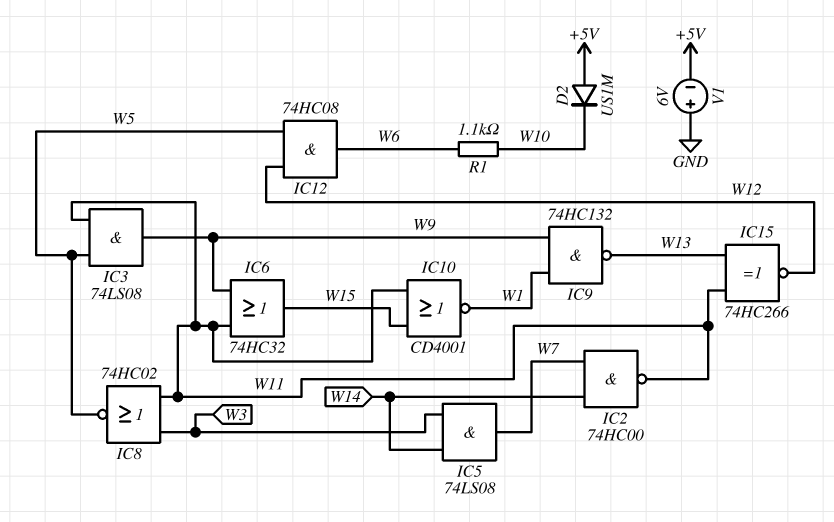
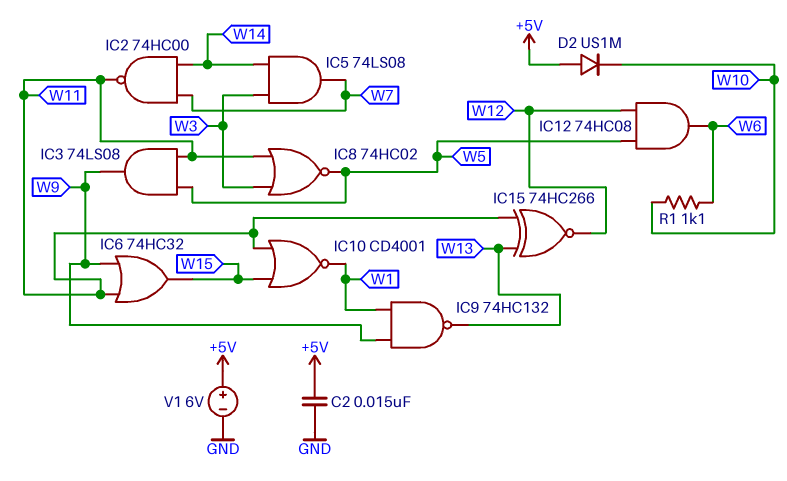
C2: none -> 15nF (+5V, GND)
V1: 6V (plus GND, minus +5V) -> 6V (plus +5V, minus GND)

